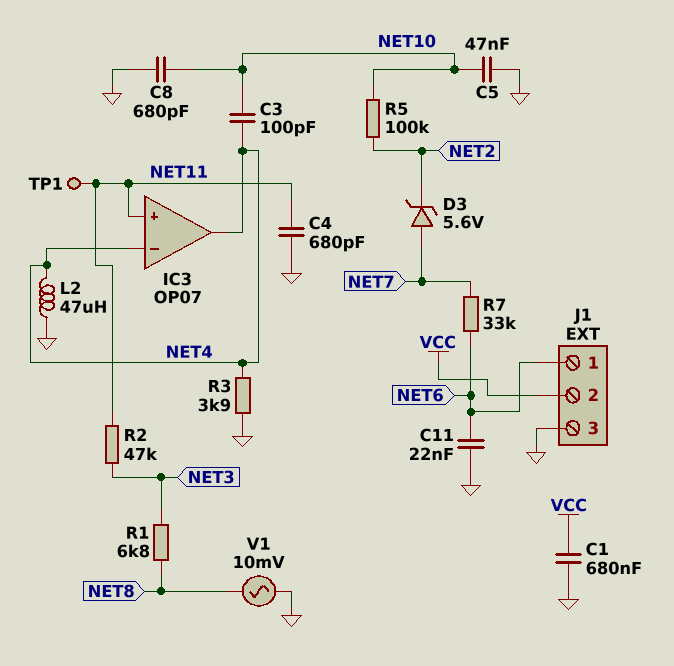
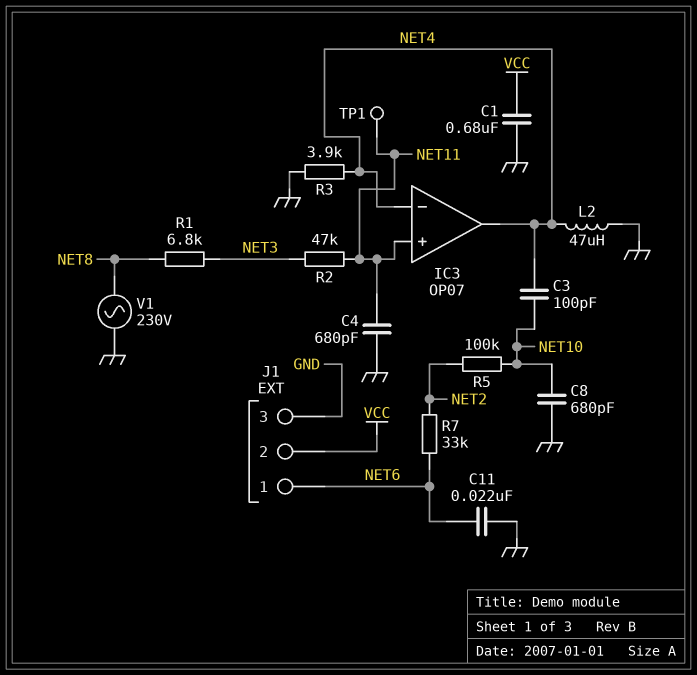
C5: 47nF (GND, NET10) -> none
D3: zener 5.6V (A NET7, K NET2) -> none
R7: 33k (NET6, NET7) -> 33k (NET2, NET6)
V1: AC 10mV (GND, NET8) -> AC 230V (GND, NET8)

